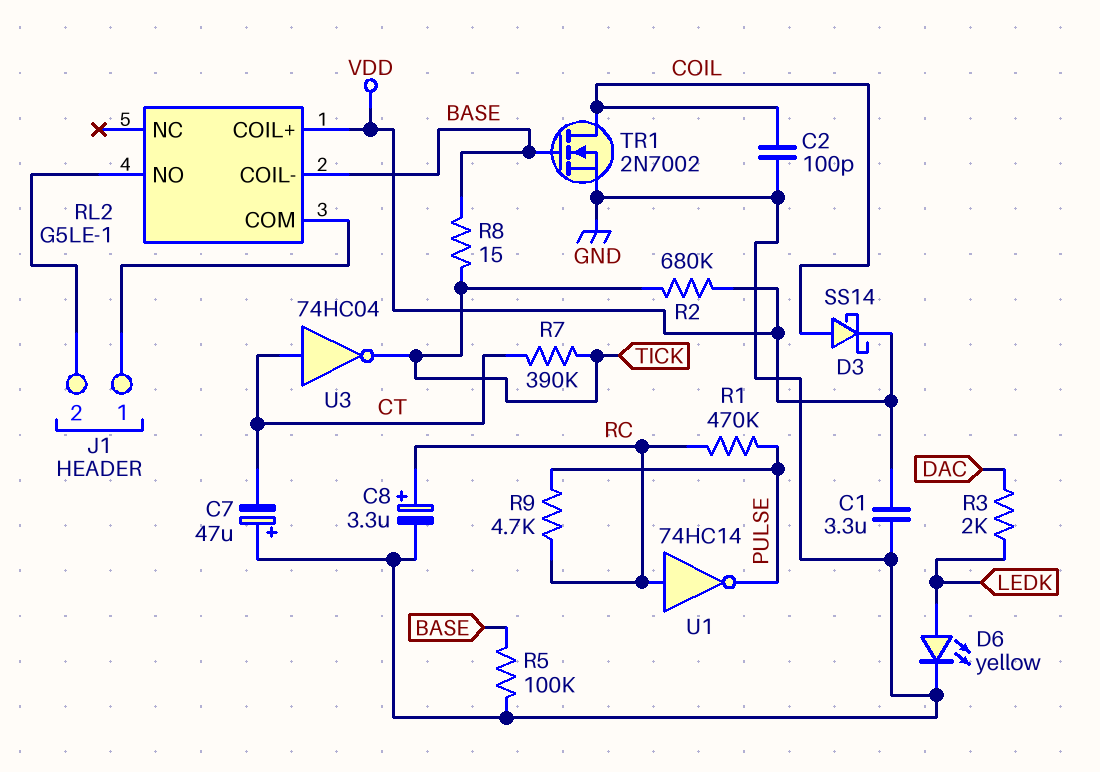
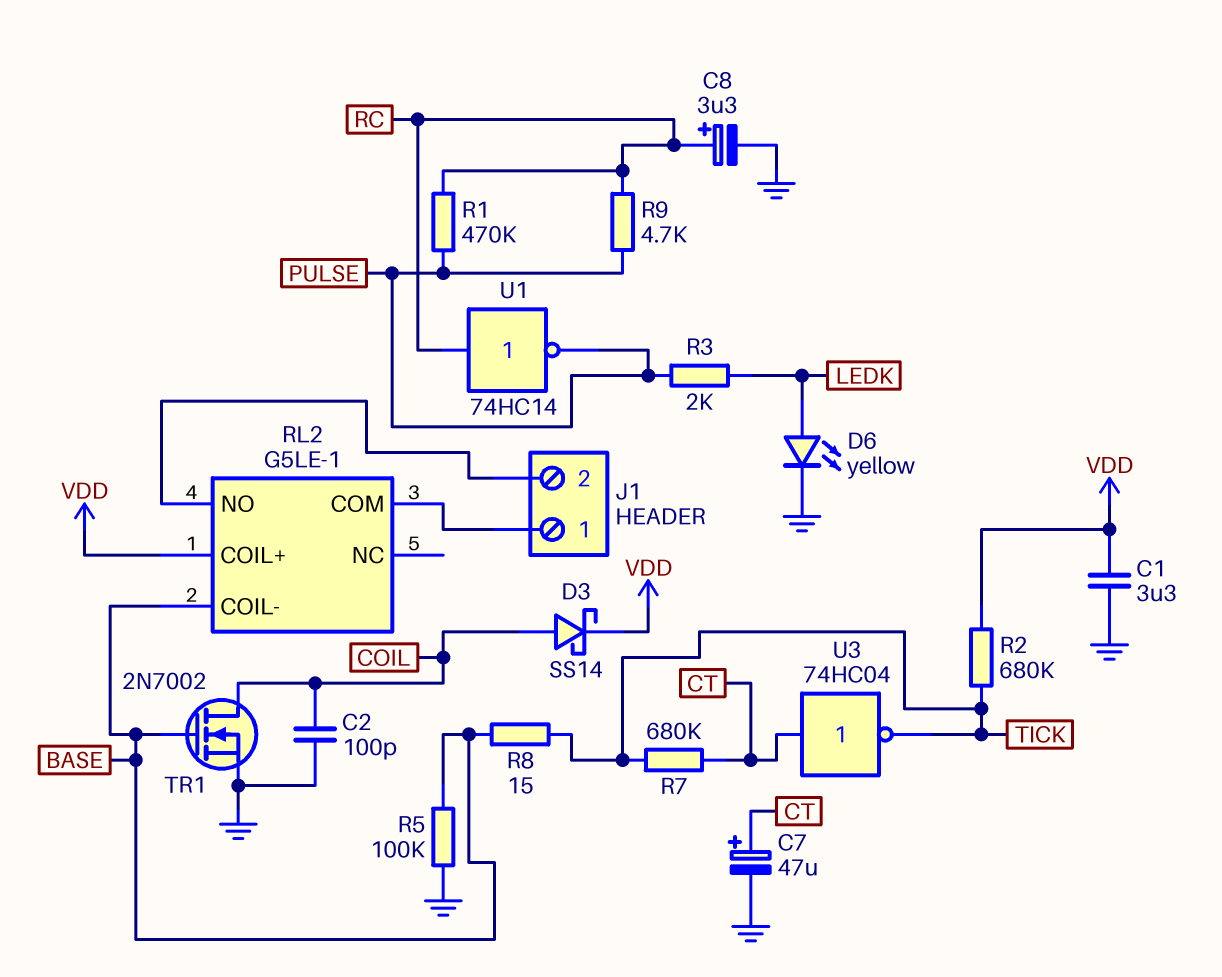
C7: 47uF (plus GND, minus CT) -> 47uF (plus CT, minus GND)
R3: 2k (DAC, LEDK) -> 2k (LEDK, PULSE)
R7: 390k (CT, TICK) -> 680k (CT, TICK)

